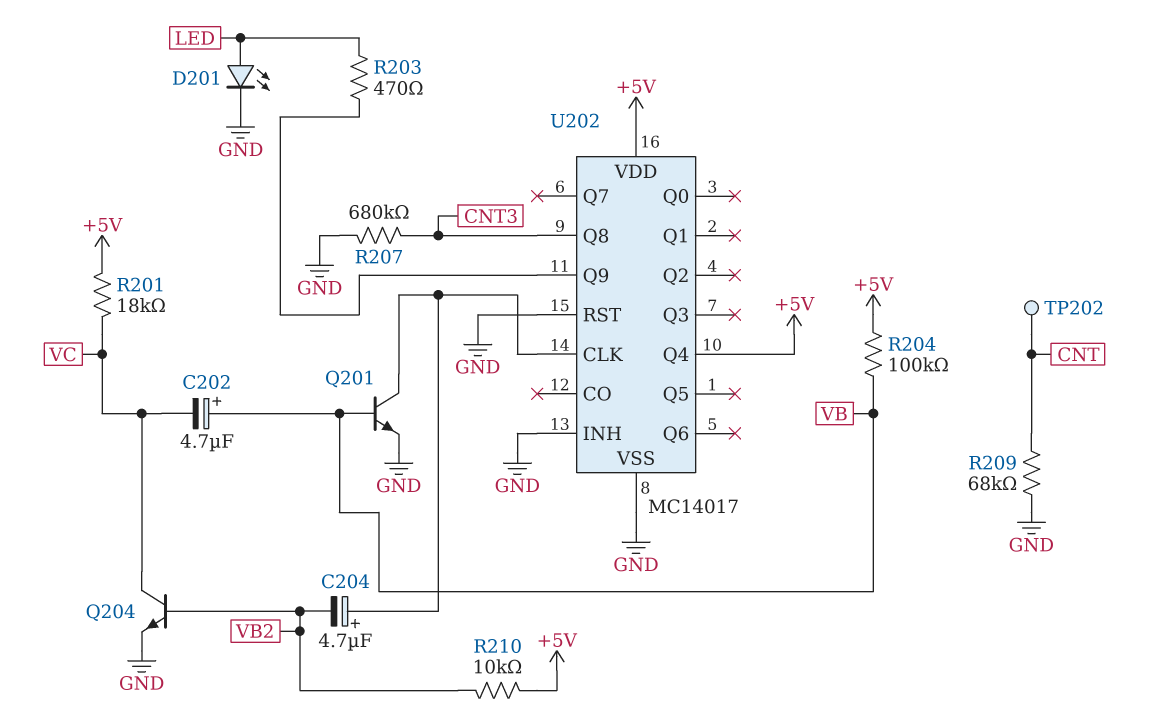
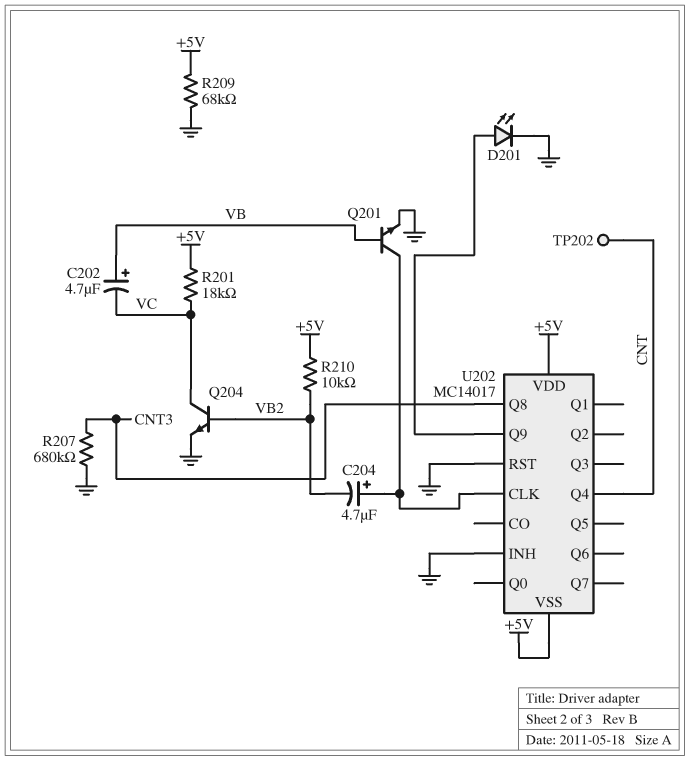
D201: LED (A LED, K GND) -> LED (A U202/Q9, K GND)
R203: 470 (LED, U202/Q9) -> none
R204: 100k (+5V, VB) -> none
R209: 68k (CNT, GND) -> 68k (+5V, GND)
U202 pin Q4: +5V -> CNT
U202 pin VSS: GND -> +5V

